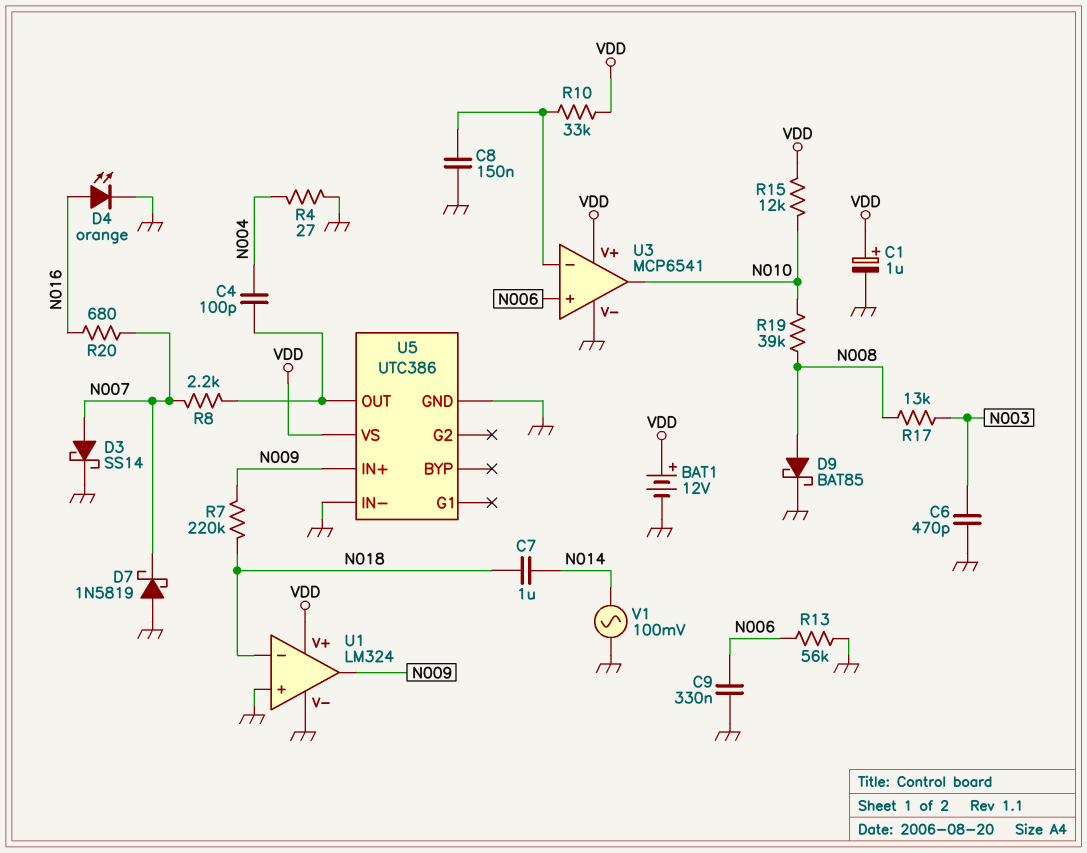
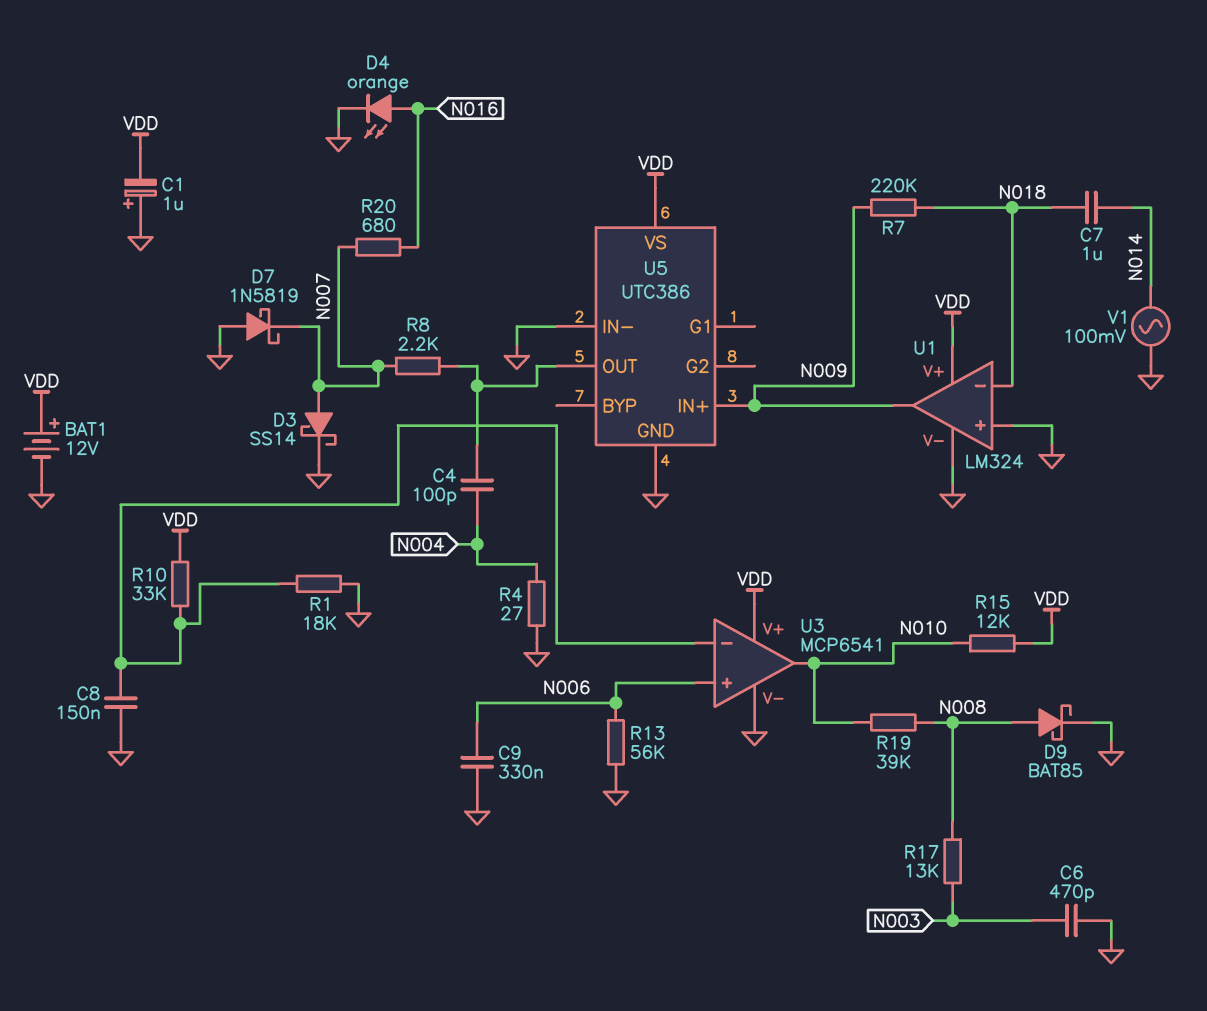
C1: 1uF (plus VDD, minus GND) -> 1uF (plus GND, minus VDD)
R1: none -> 18k (GND, U3/in-)

